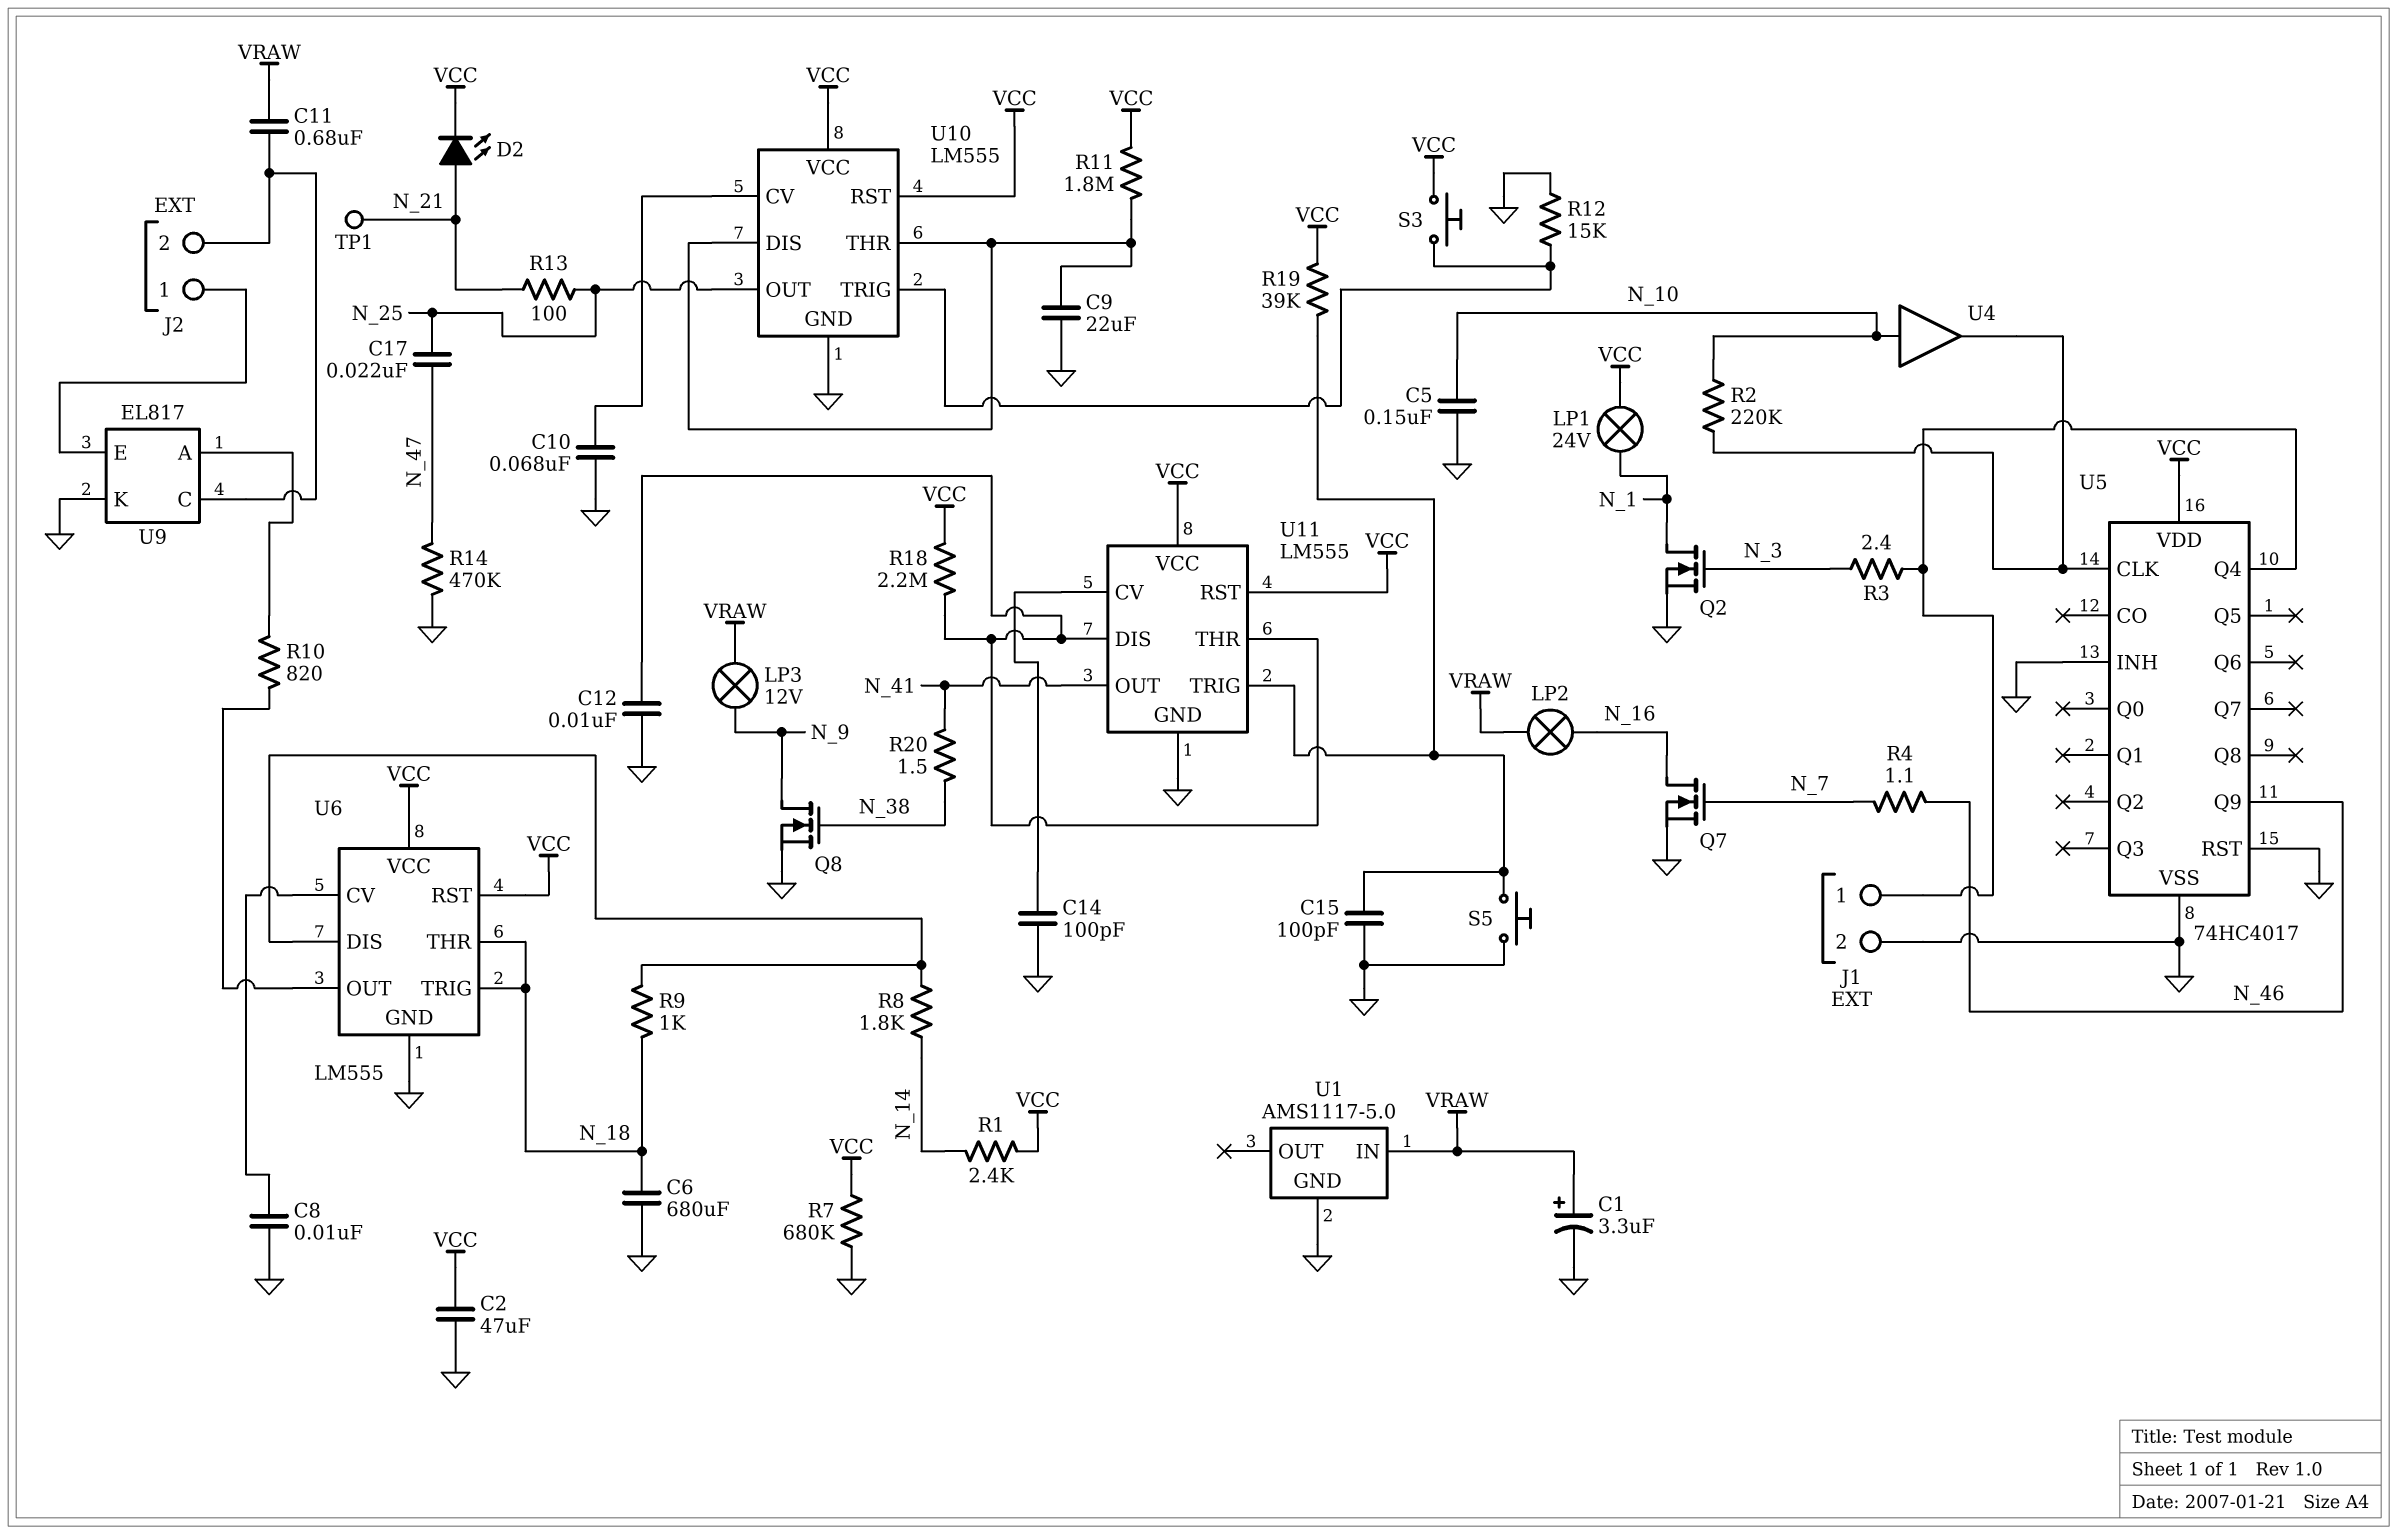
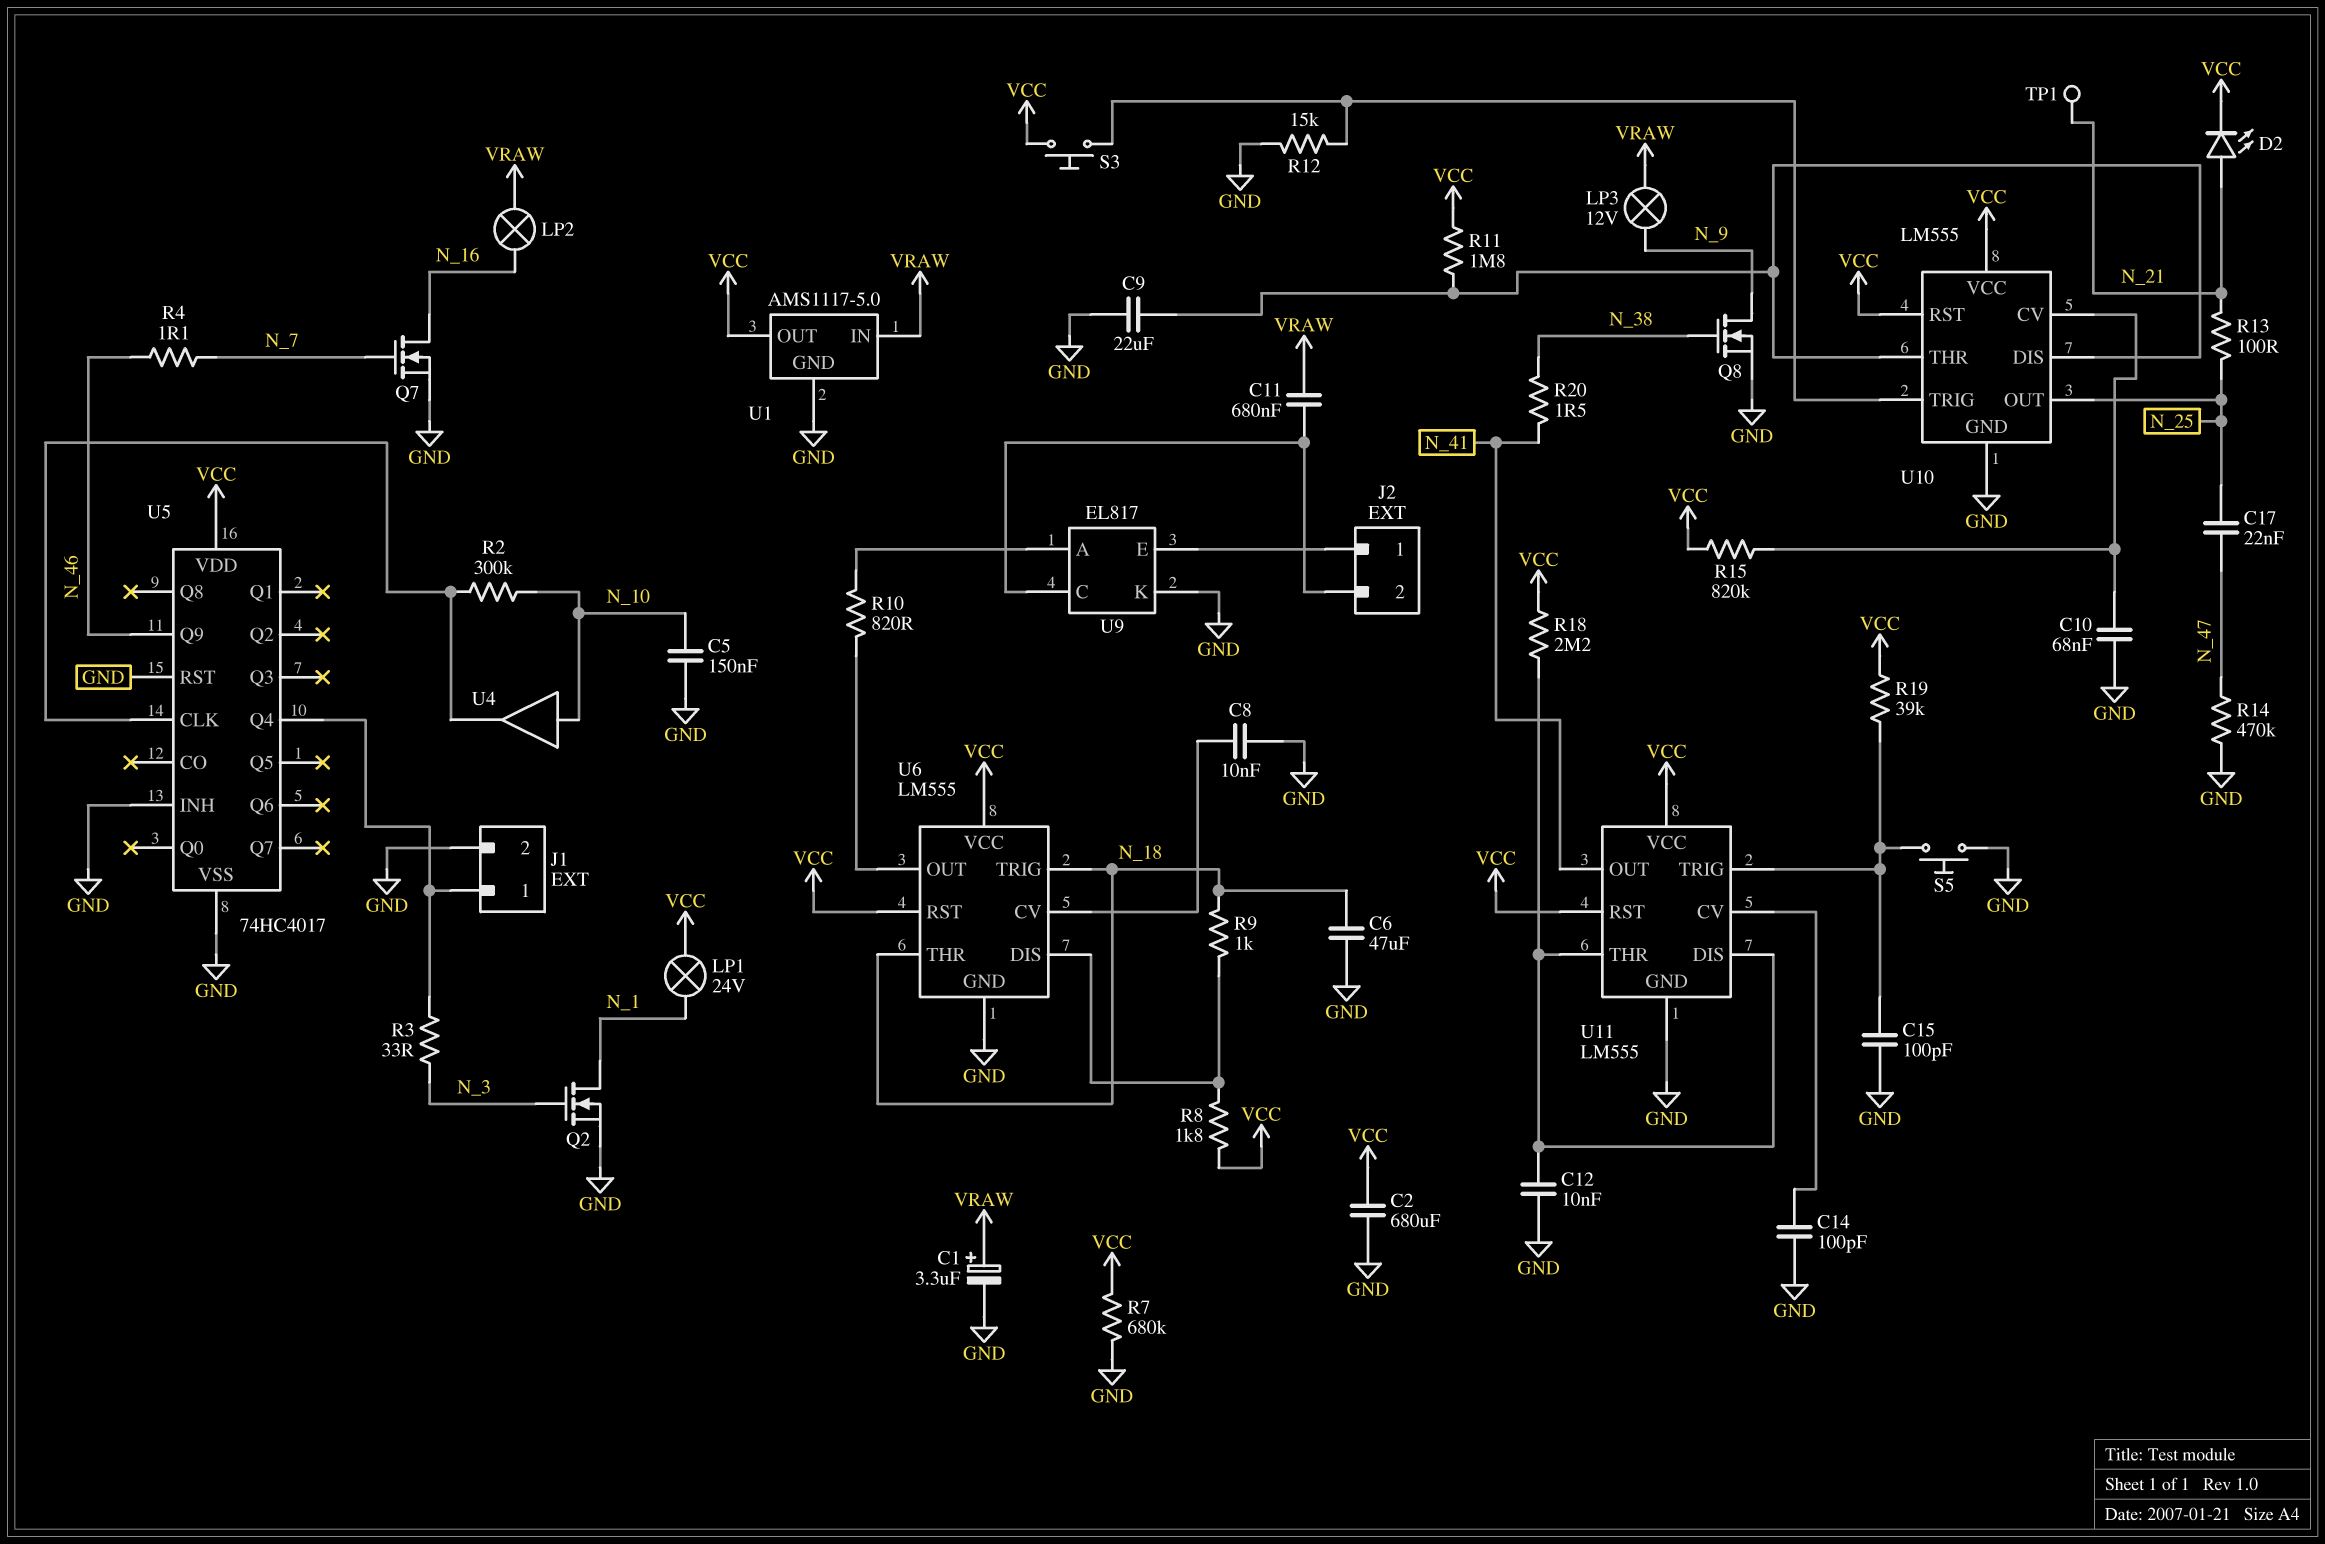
C2: 47uF (GND, VCC) -> 680uF (GND, VCC)
C6: 680uF (GND, N_18) -> 47uF (GND, N_18)
R1: 2.4k (N_14, VCC) -> none
R2: 220k (N_10, U5/CLK) -> 300k (N_10, U5/CLK)
R3: 2.4 (J1/1, N_3) -> 33 (J1/1, N_3)
R8: 1.8k (N_14, U6/DIS) -> 1.8k (U6/DIS, VCC)
R15: none -> 820k (U10/CV, VCC)
U1 pin OUT: none -> VCC

